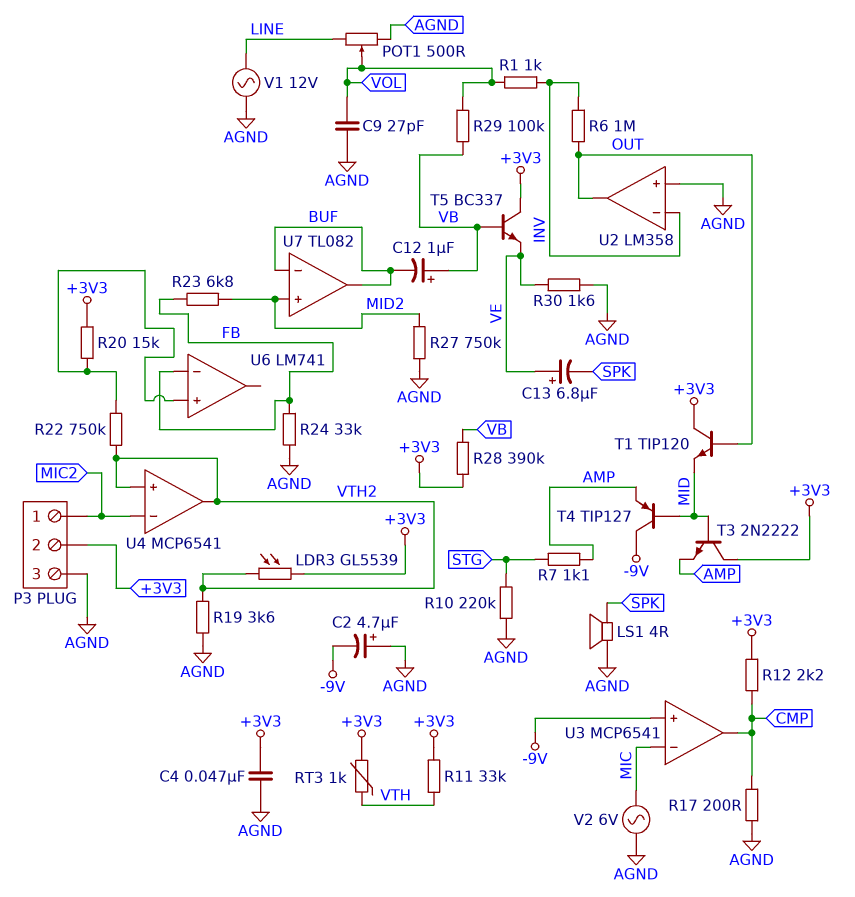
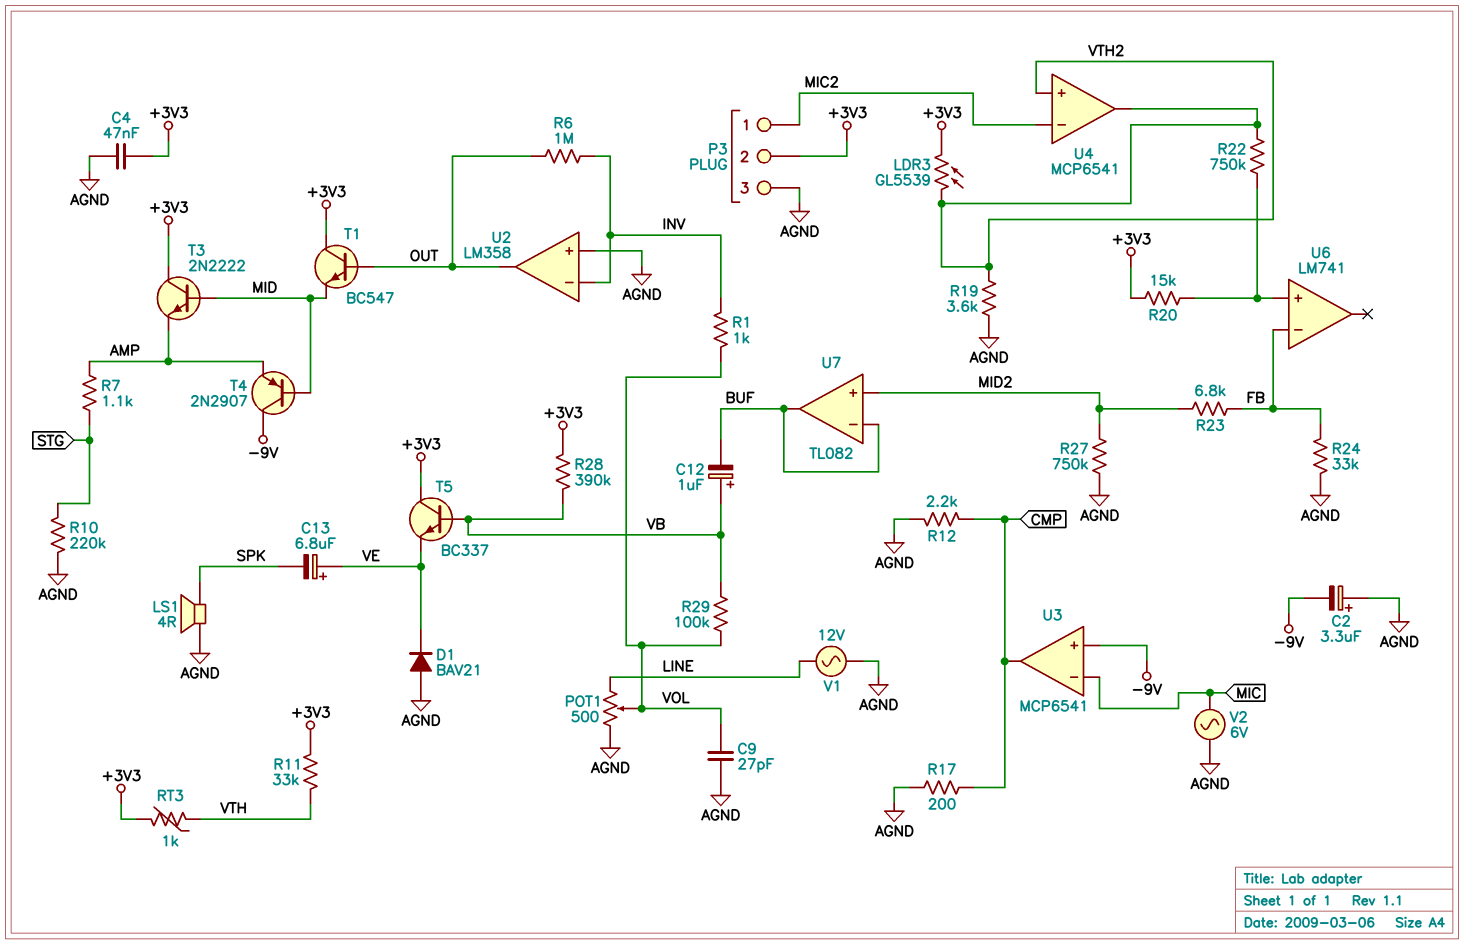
C2: 4.7uF (plus AGND, minus -9V) -> 3.3uF (plus AGND, minus -9V)
D1: none -> diode BAV21 (A AGND, K VE)
R12: 2.2k (+3V3, CMP) -> 2.2k (AGND, CMP)
R30: 1.6k (AGND, VE) -> none
T1: NPN TIP120 (B OUT, C +3V3, E MID) -> NPN BC547 (B OUT, C +3V3, E MID)
T4: PNP TIP127 (B MID, C -9V, E AMP) -> PNP 2N2907 (B MID, C -9V, E AMP)

